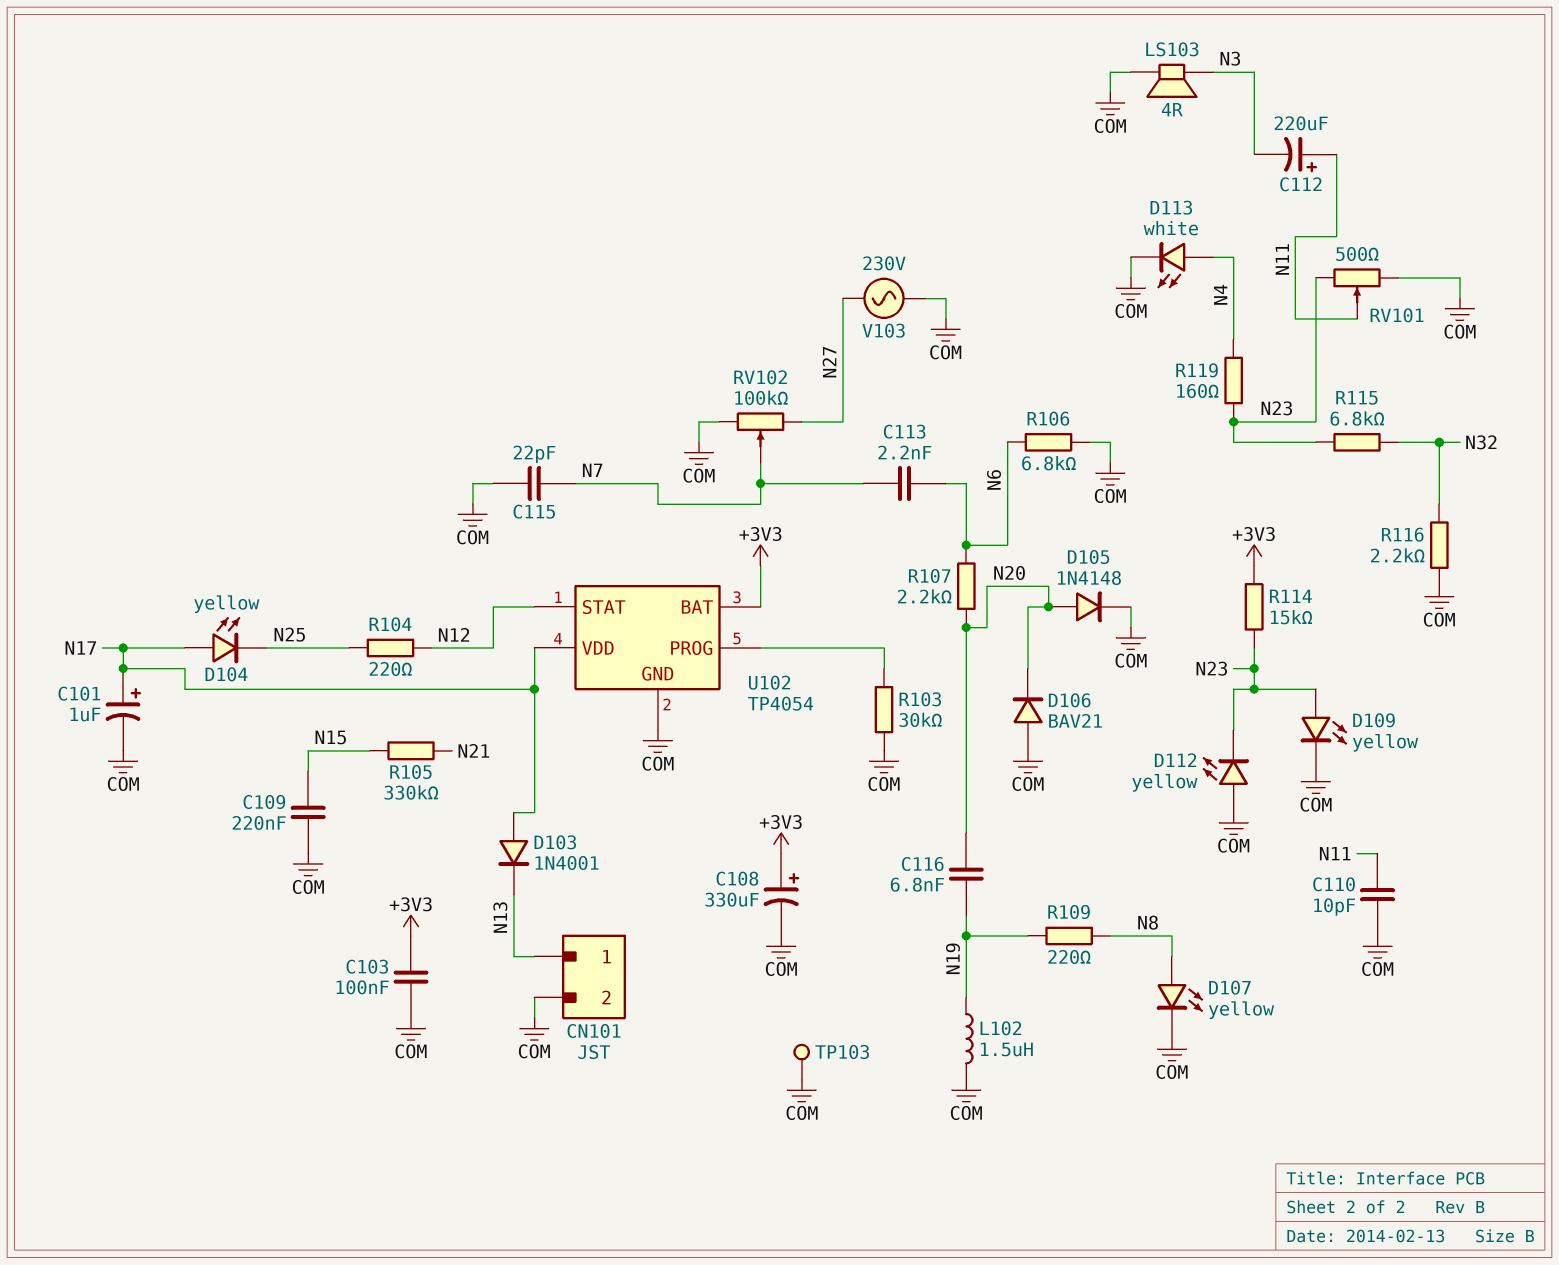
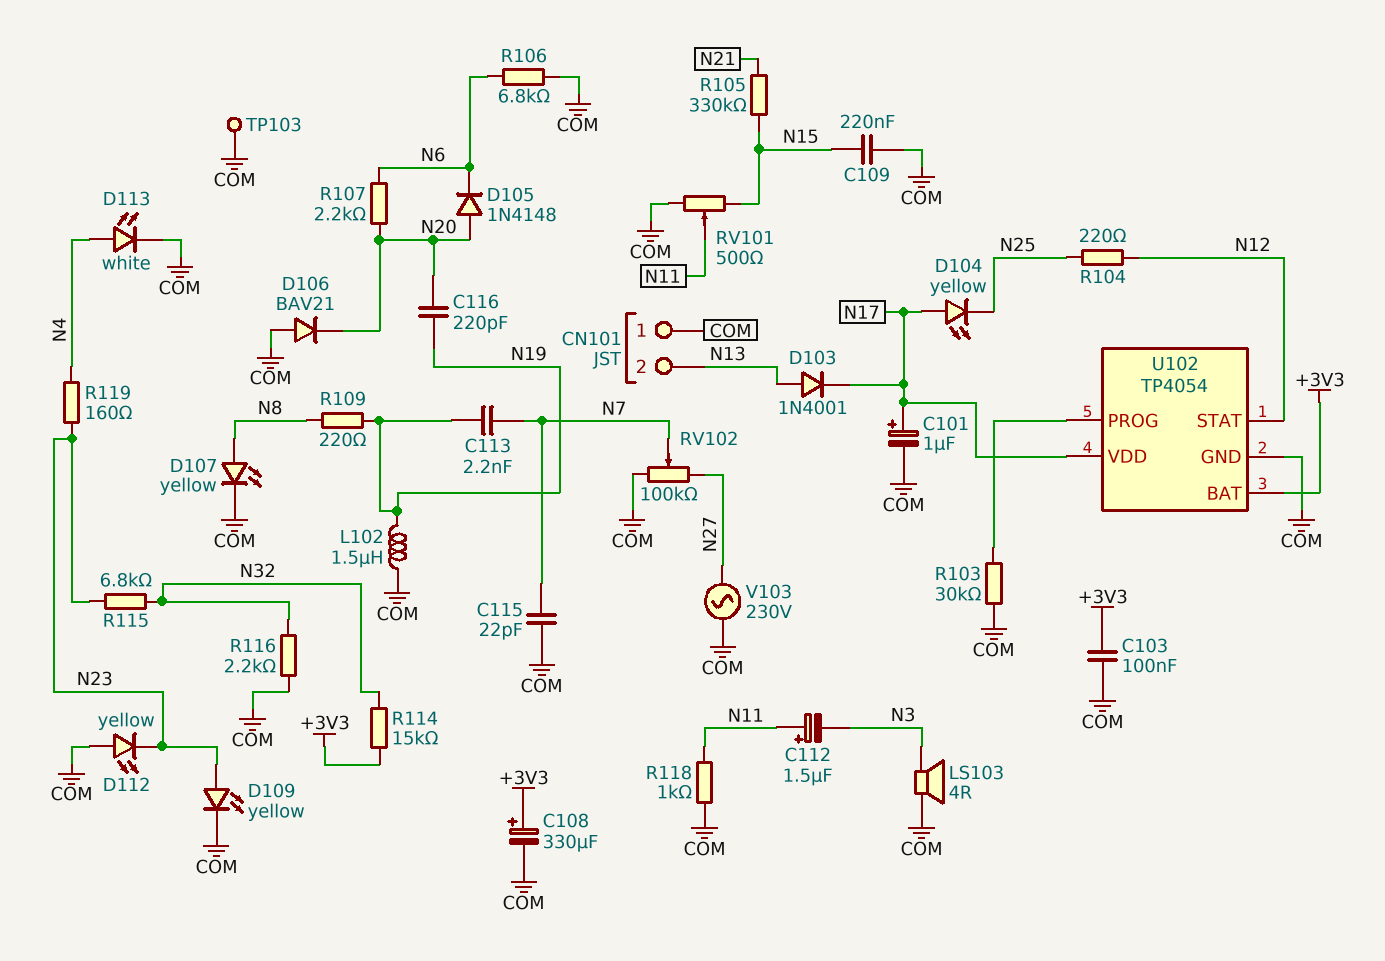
C110: 10pF (COM, N11) -> none
C112: 220uF (plus N11, minus N3) -> 1.5uF (plus N11, minus N3)
C113: 2.2nF (N6, N7) -> 2.2nF (N7, N19)
C116: 6.8nF (N19, N20) -> 220pF (N19, N20)
CN101 pin 1: N13 -> COM
CN101 pin 2: COM -> N13
D103: diode 1N4001 (A N17, K N13) -> diode 1N4001 (A N13, K N17)
D105: diode 1N4148 (A N20, K COM) -> diode 1N4148 (A N20, K N6)
R114: 15k (+3V3, N23) -> 15k (+3V3, N32)
R118: none -> 1k (COM, N11)
RV101: 500 (COM, N23, wiper N11) -> 500 (COM, N15, wiper N11)

